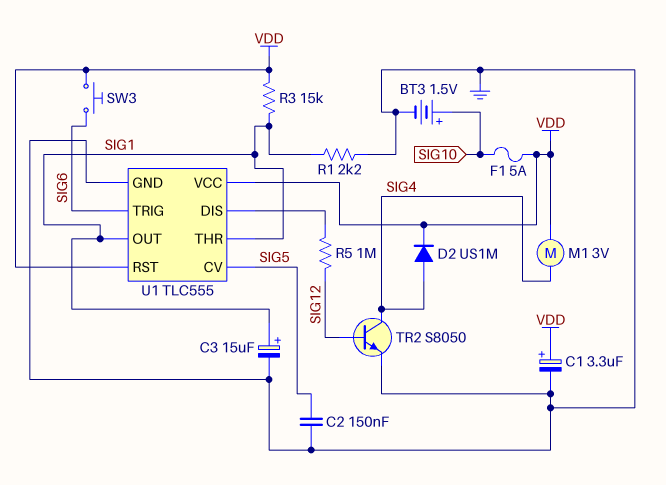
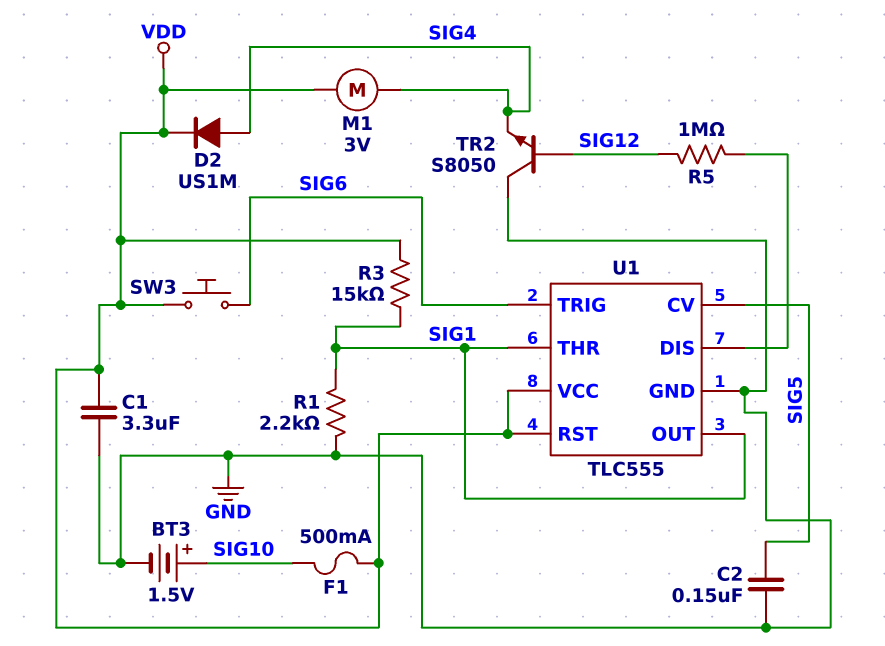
C1: 3.3uF (plus VDD, minus GND) -> 3.3uF (GND, VDD)
C3: 15uF (plus SIG1, minus GND) -> none
F1: 5A (SIG10, VDD) -> 500mA (SIG10, VDD)
TR2: NPN S8050 (B SIG12, C SIG4, E GND) -> NPN S8050 (B SIG12, C GND, E SIG4)

